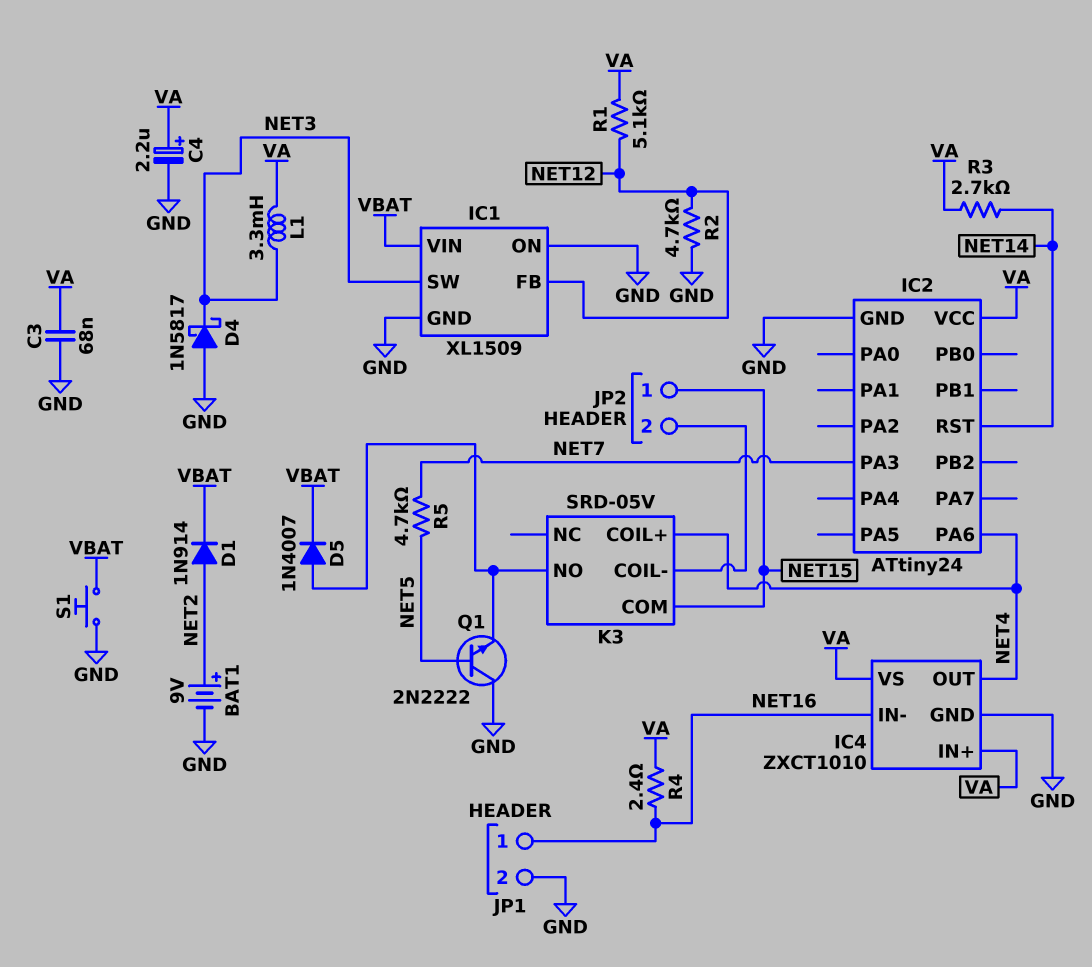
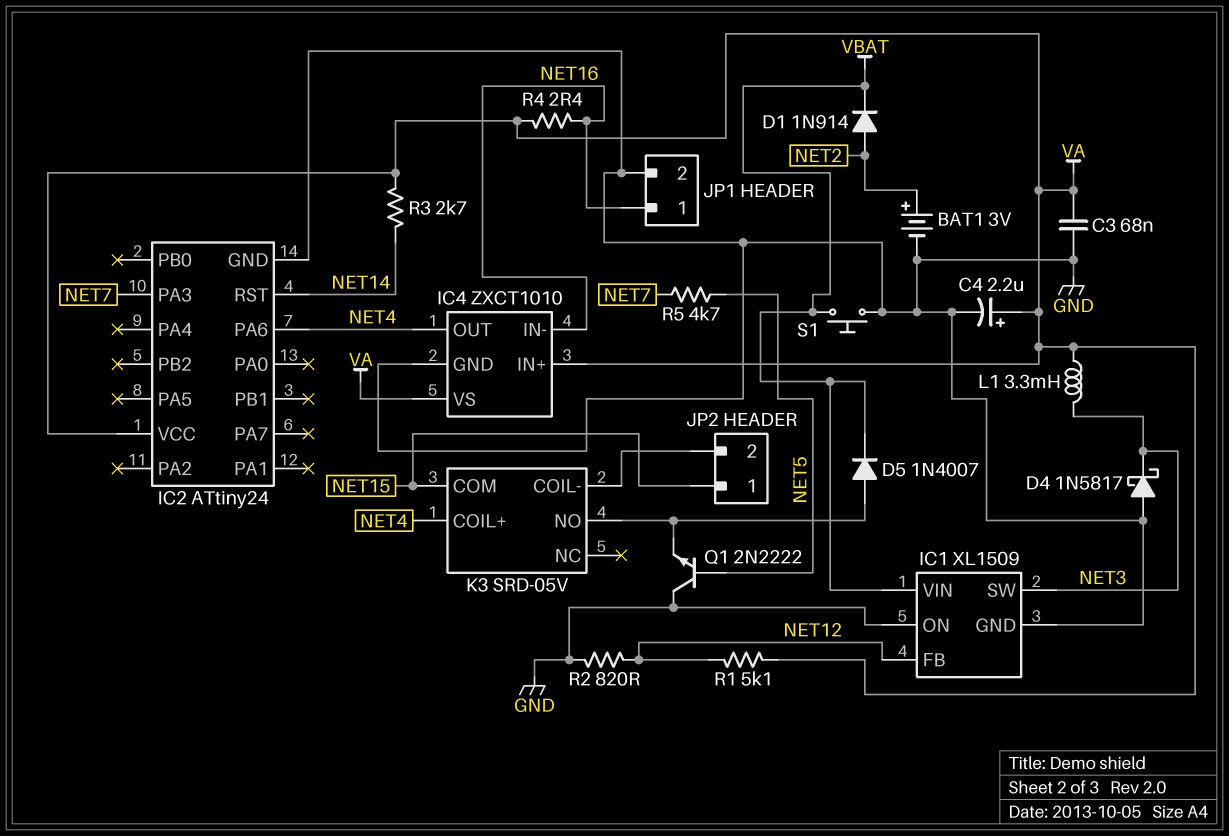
BAT1: 9V (plus NET2, minus GND) -> 3V (plus NET2, minus GND)
R2: 4.7k (GND, NET12) -> 820 (GND, NET12)

